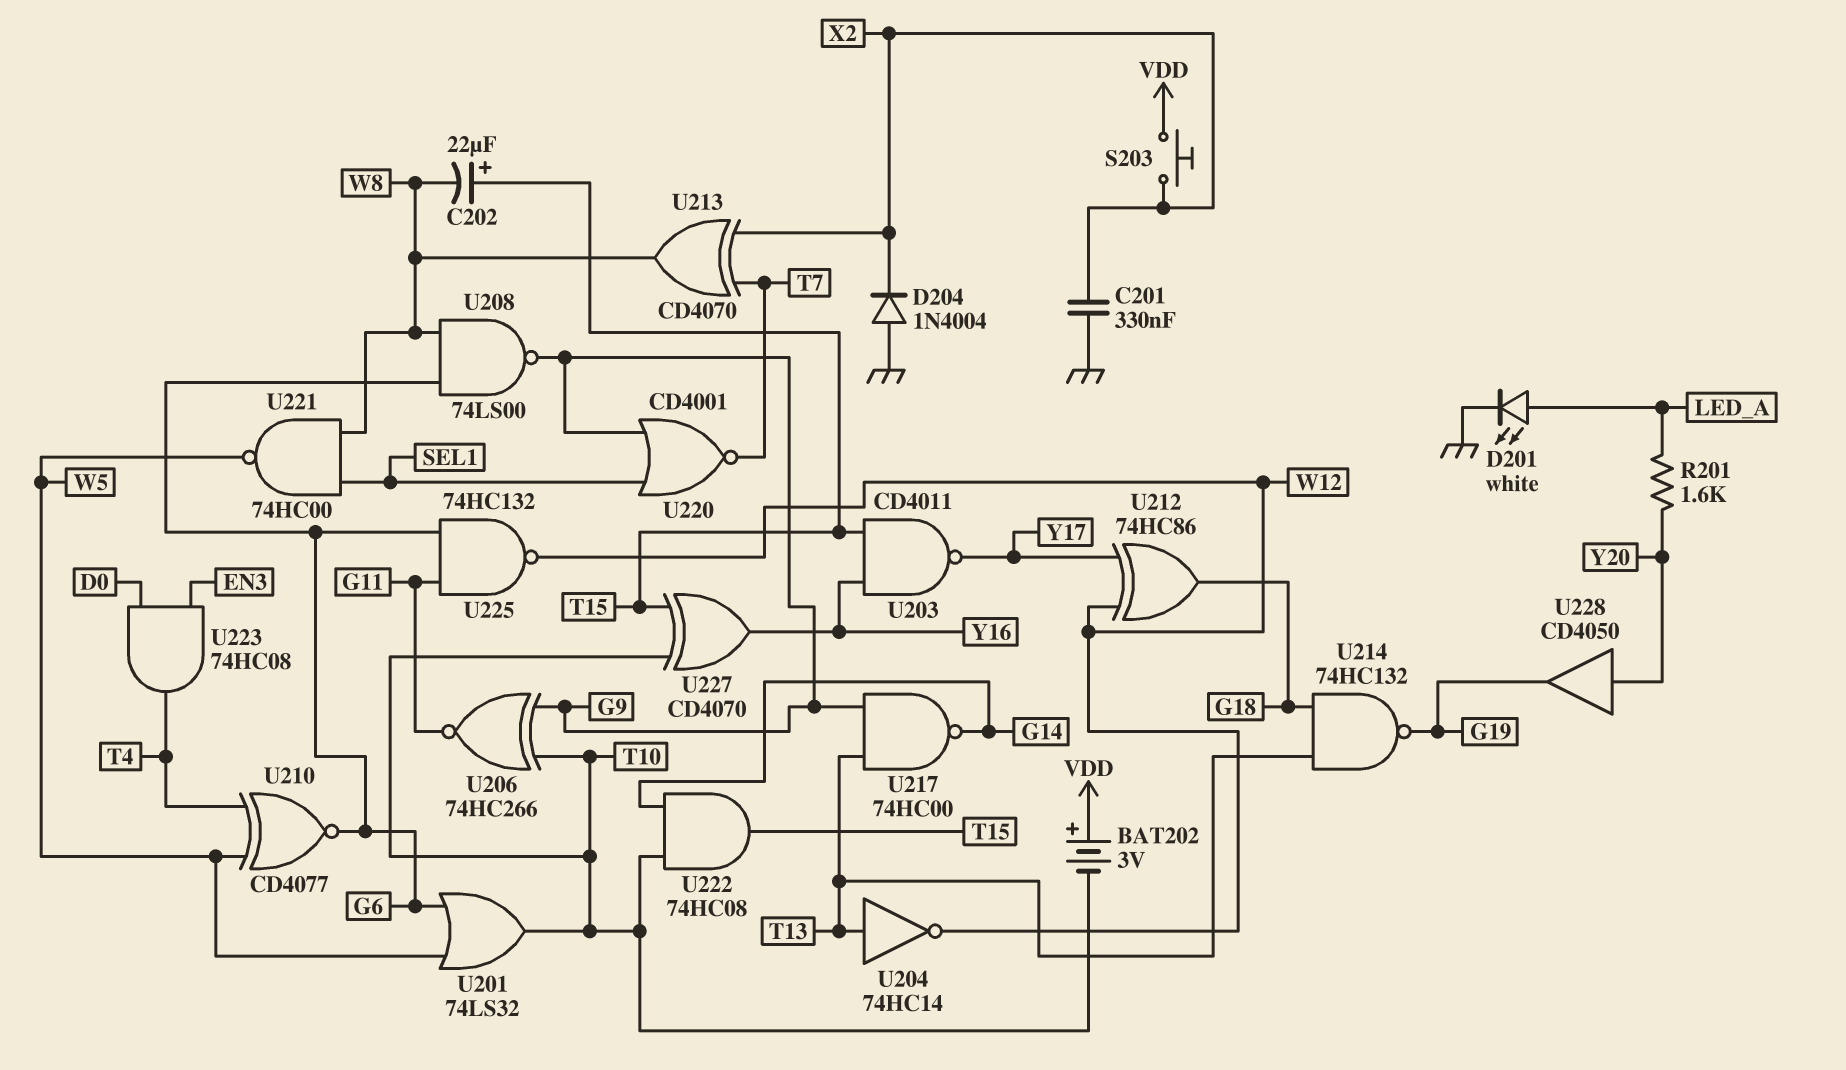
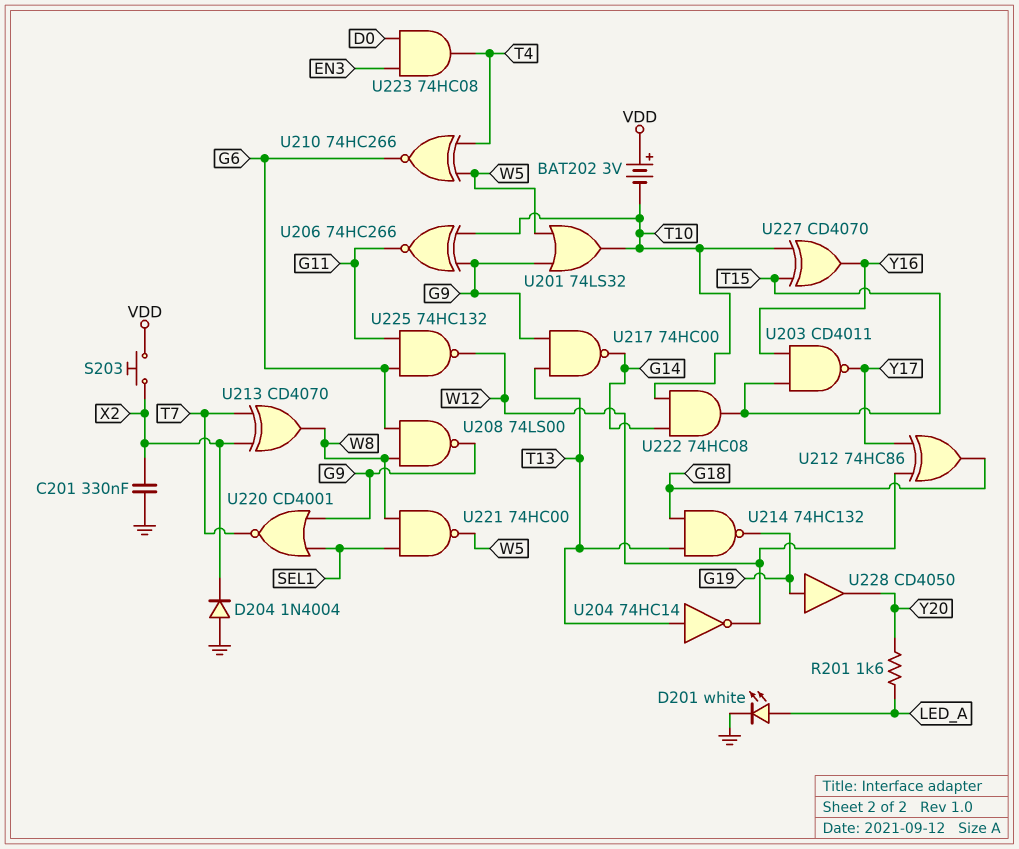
C202: 22uF (plus T15, minus W8) -> none
U201: OR 74LS32 (in G6, in W5, out T10) -> OR 74LS32 (in G9, in W5, out T10)
U210: XNOR CD4077 (in T4, in W5, out G6) -> XNOR 74HC266 (in T4, in W5, out G6)
U228: buffer CD4050 (in Y20, out G19) -> buffer CD4050 (in G19, out Y20)

